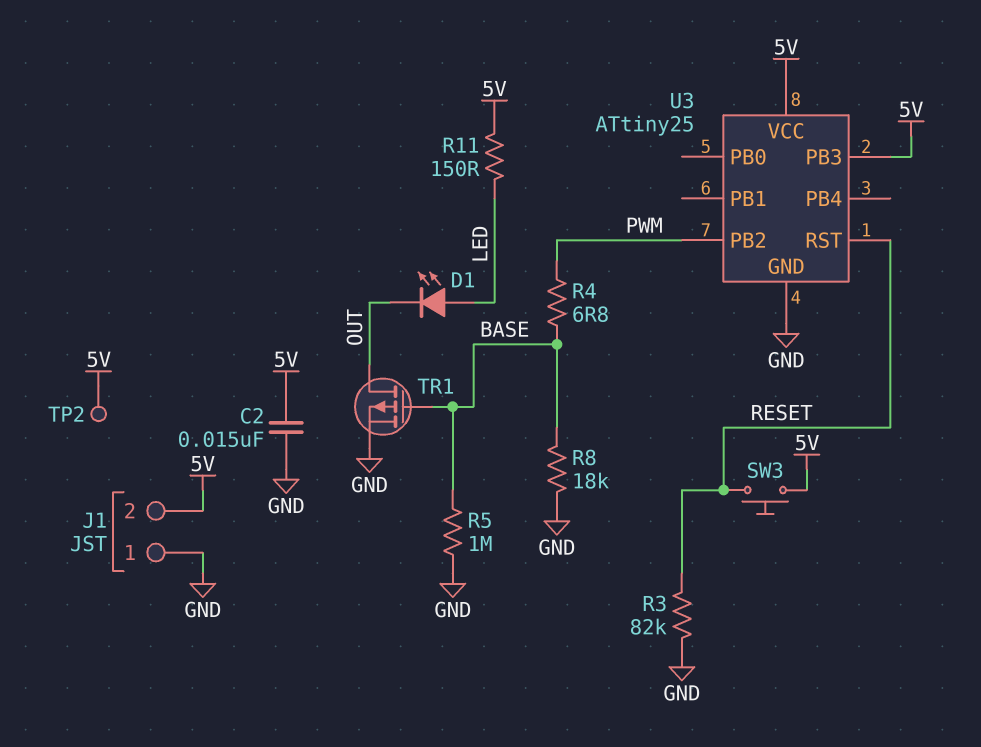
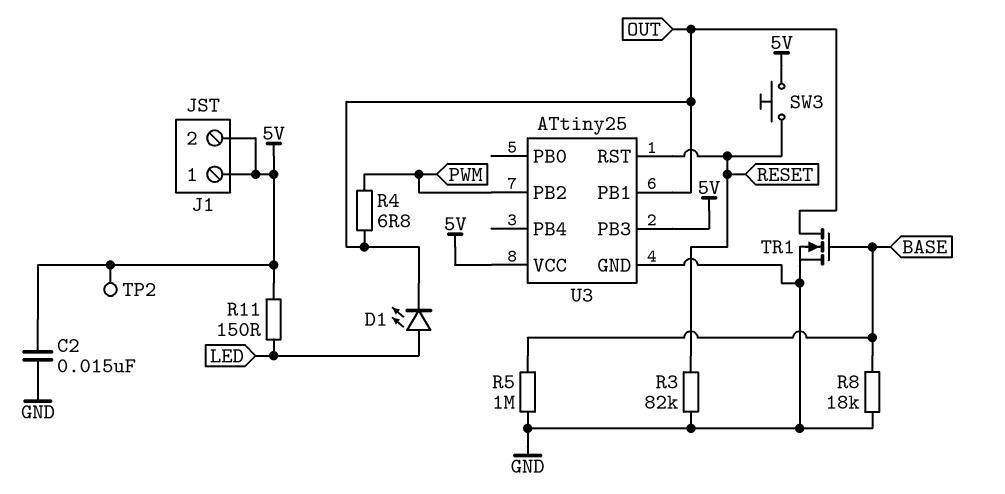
J1 pin 1: GND -> 5V
R4: 6.8 (BASE, PWM) -> 6.8 (OUT, PWM)
TR1: PMOS (G BASE, D OUT, S GND) -> NMOS (G BASE, D OUT, S GND)
U3 pin PB1: none -> OUT

